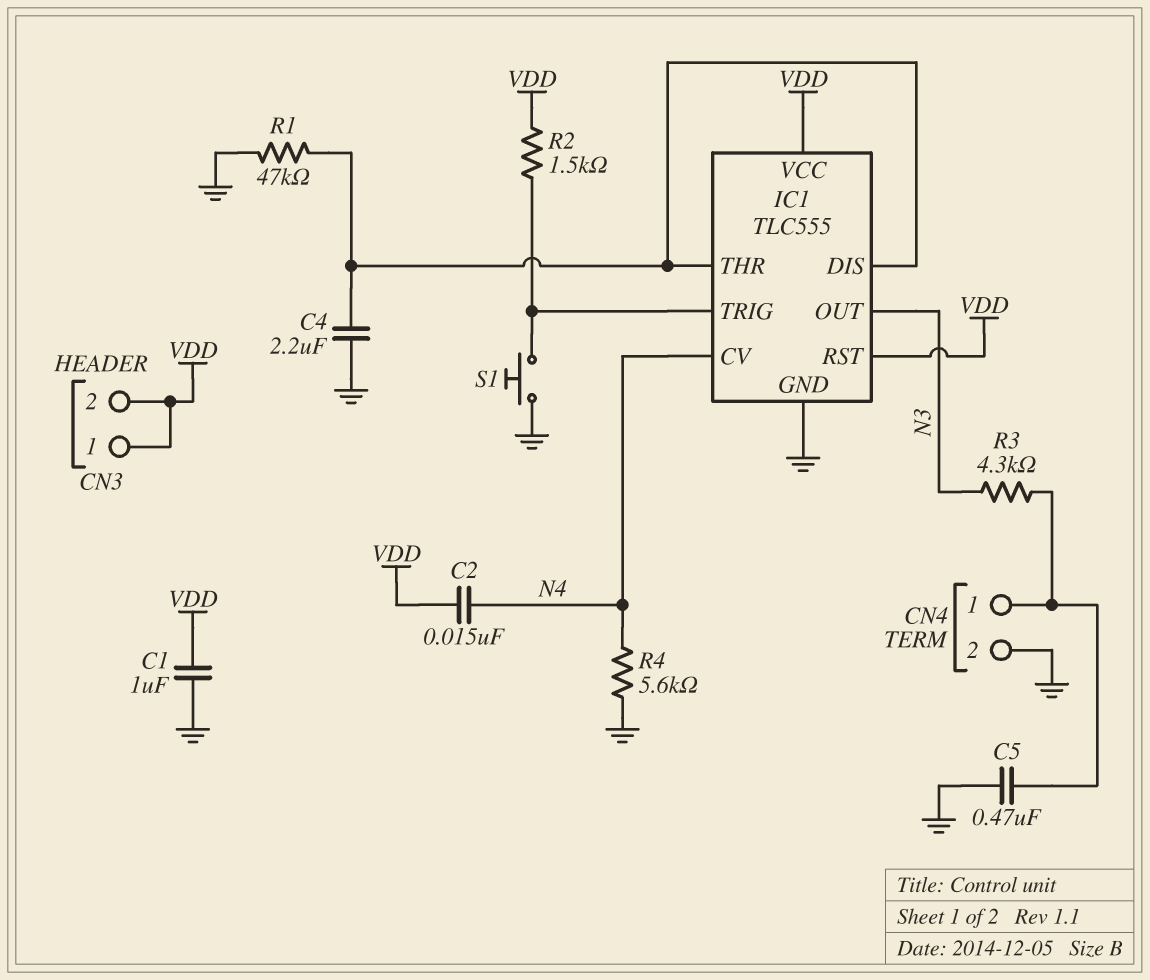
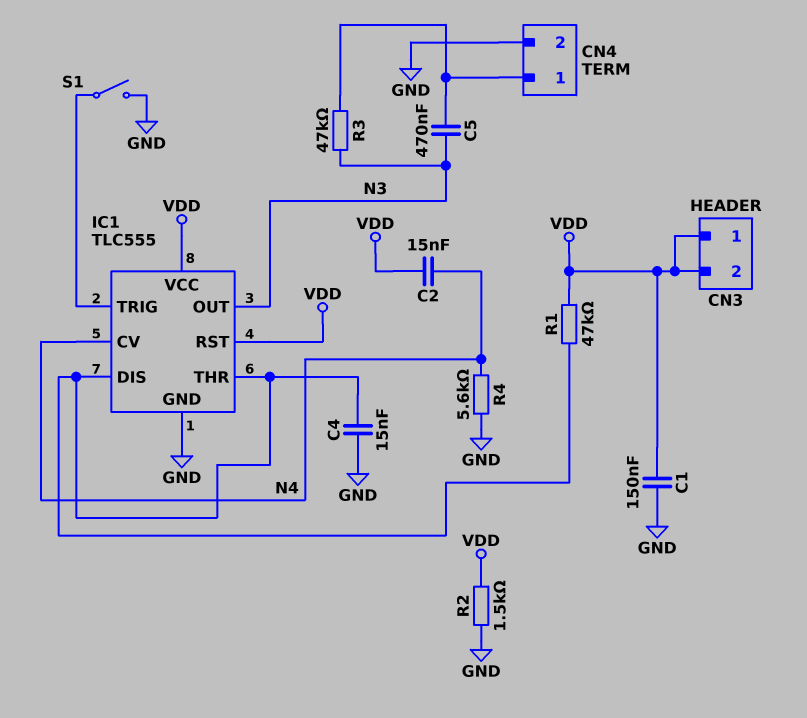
C1: 1uF (GND, VDD) -> 150nF (GND, VDD)
C4: 2.2uF (GND, IC1/DIS) -> 15nF (GND, IC1/DIS)
C5: 470nF (CN4/1, GND) -> 470nF (CN4/1, N3)
R1: 47k (GND, IC1/DIS) -> 47k (IC1/DIS, VDD)
R2: 1.5k (IC1/TRIG, VDD) -> 1.5k (GND, VDD)
R3: 4.3k (CN4/1, N3) -> 47k (CN4/1, N3)
S1: button (GND, IC1/TRIG) -> switch (GND, IC1/TRIG)

